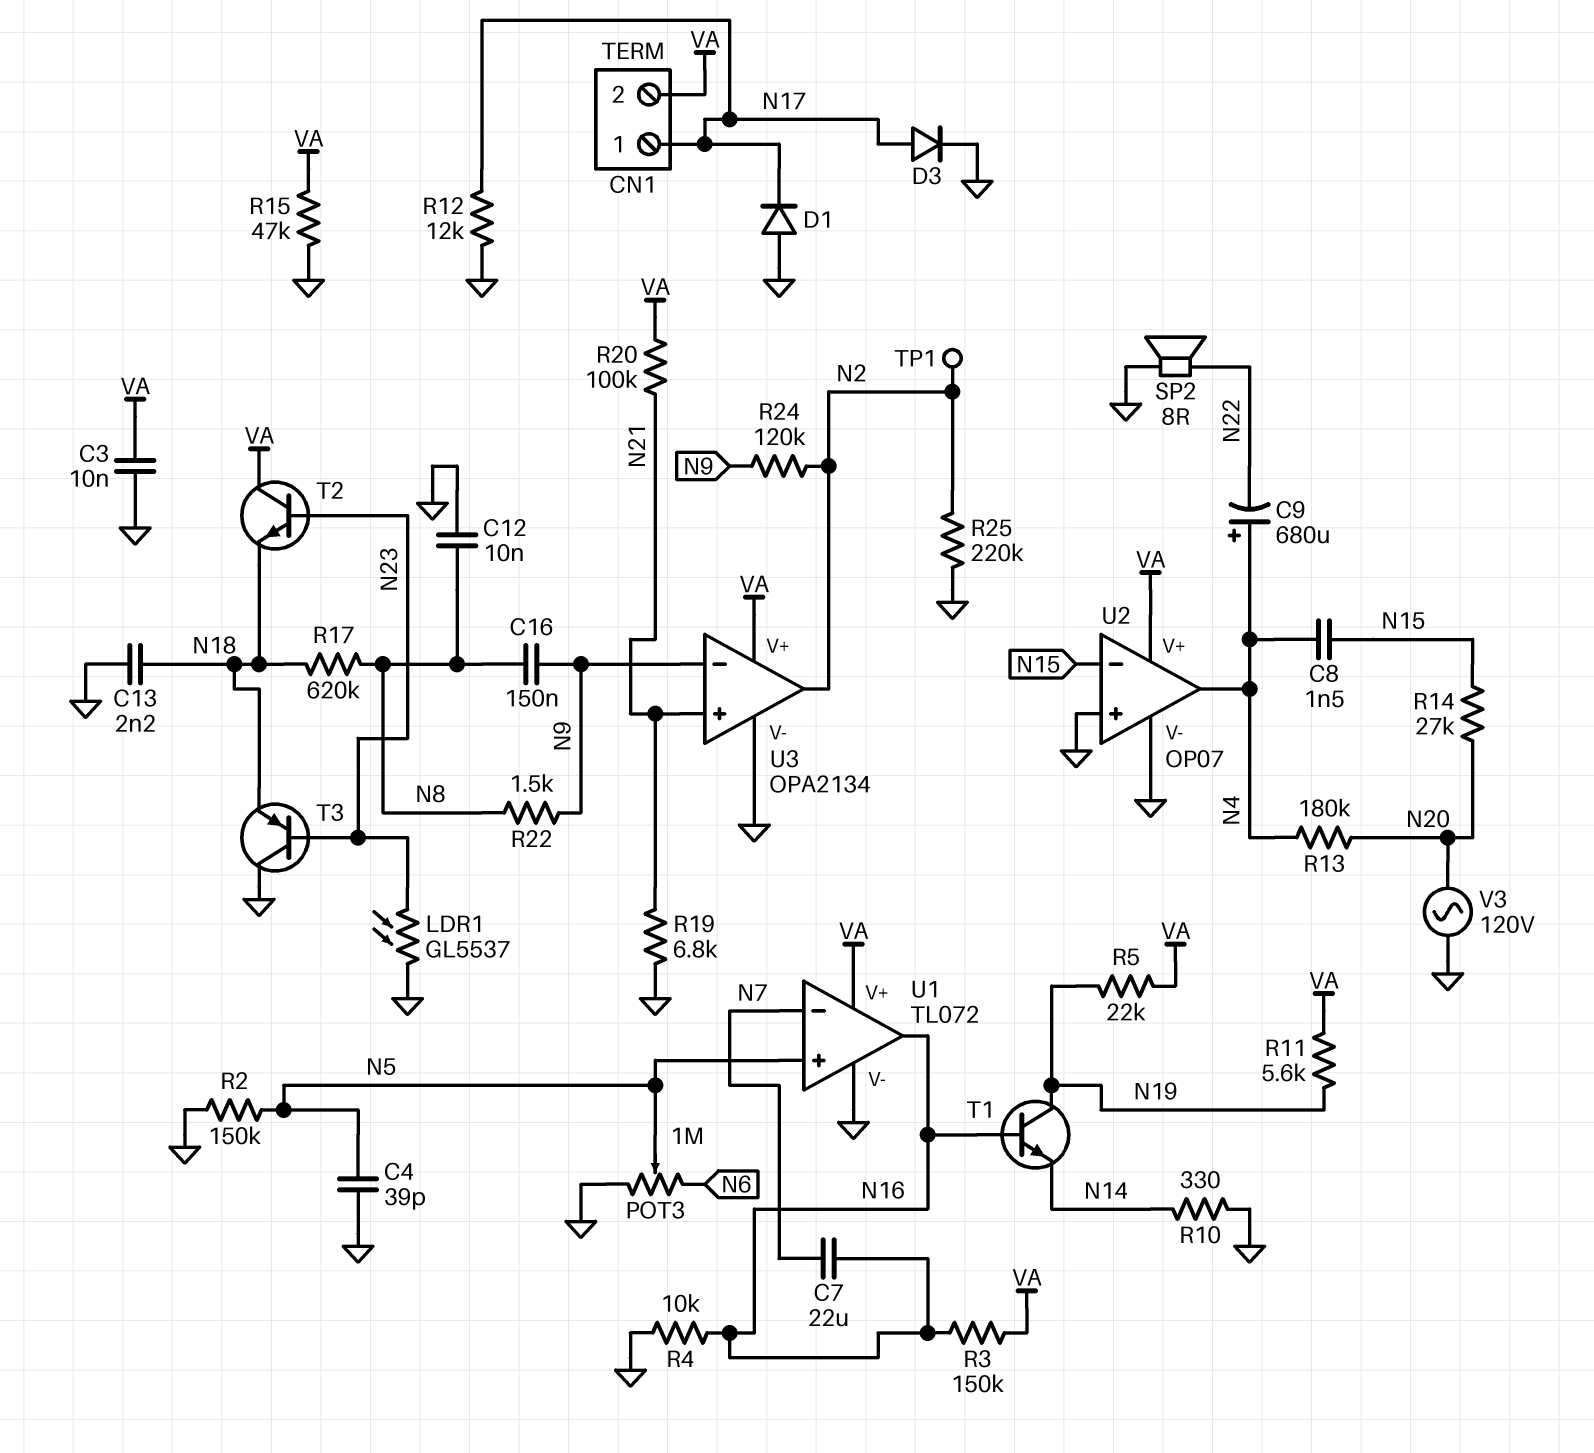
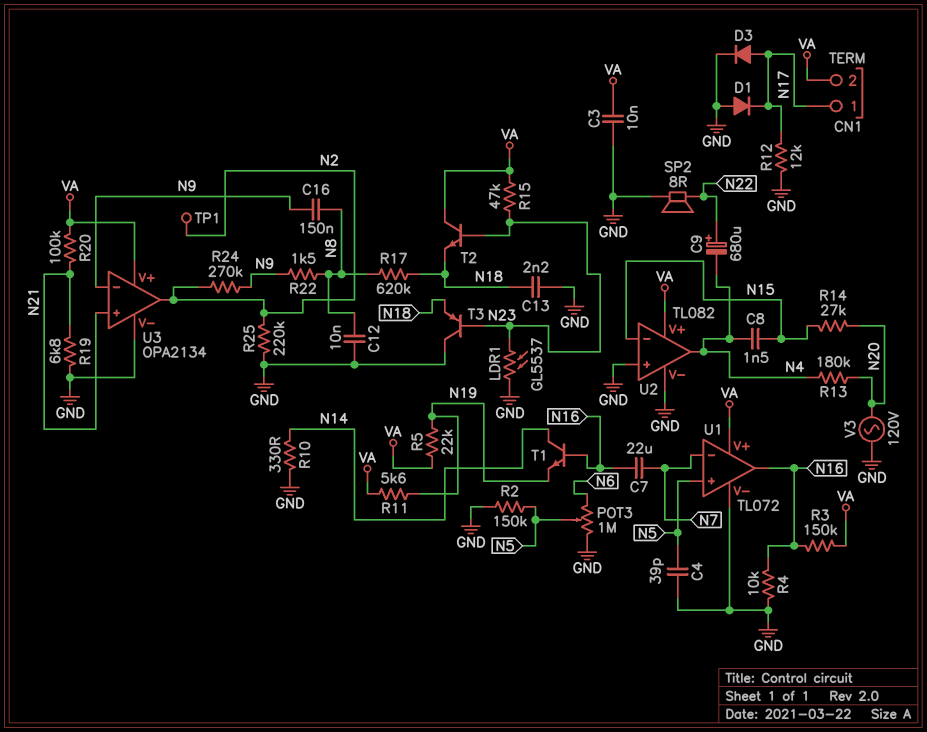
C9: 680uF (plus N4, minus N22) -> 680uF (plus N22, minus N4)
R15: 47k (GND, VA) -> 47k (N23, VA)
R24: 120k (N2, N9) -> 270k (N2, N9)
T1: NPN (B N16, C N19, E N14) -> NPN (B N16, C N14, E N19)
U2: OP07 -> TL082

